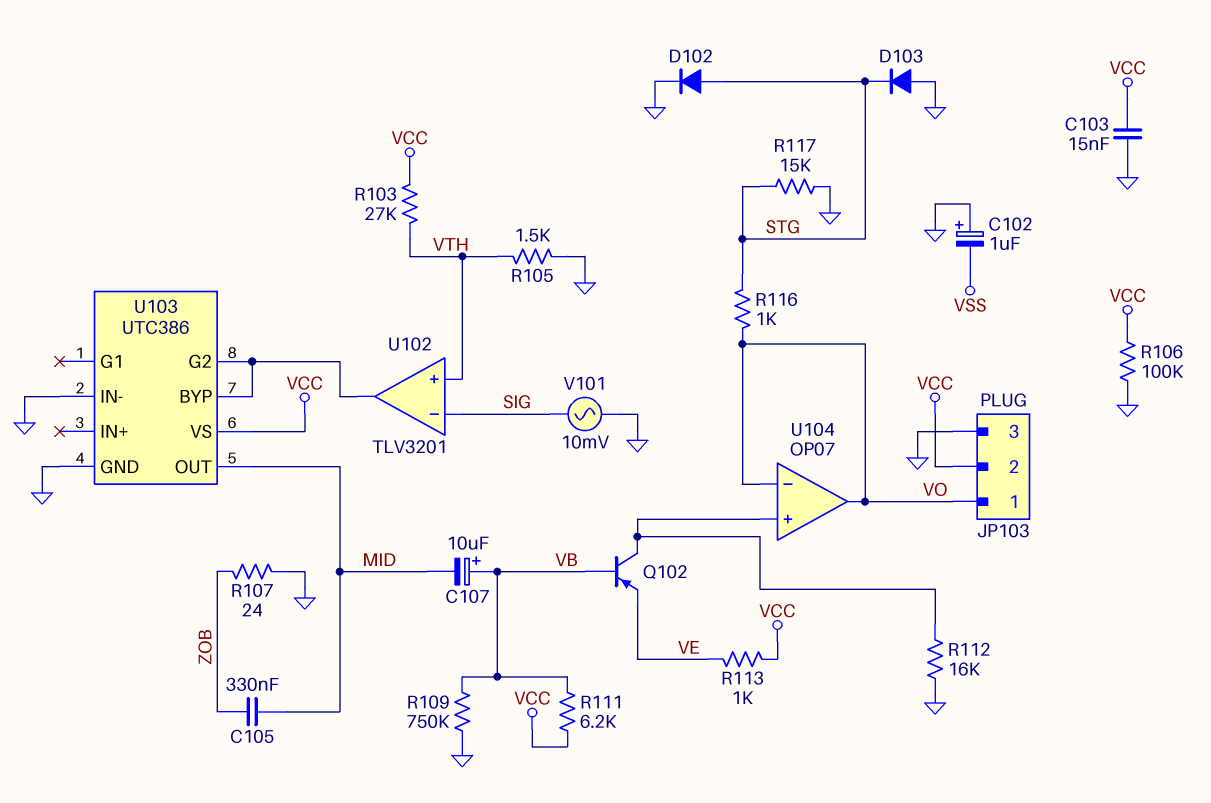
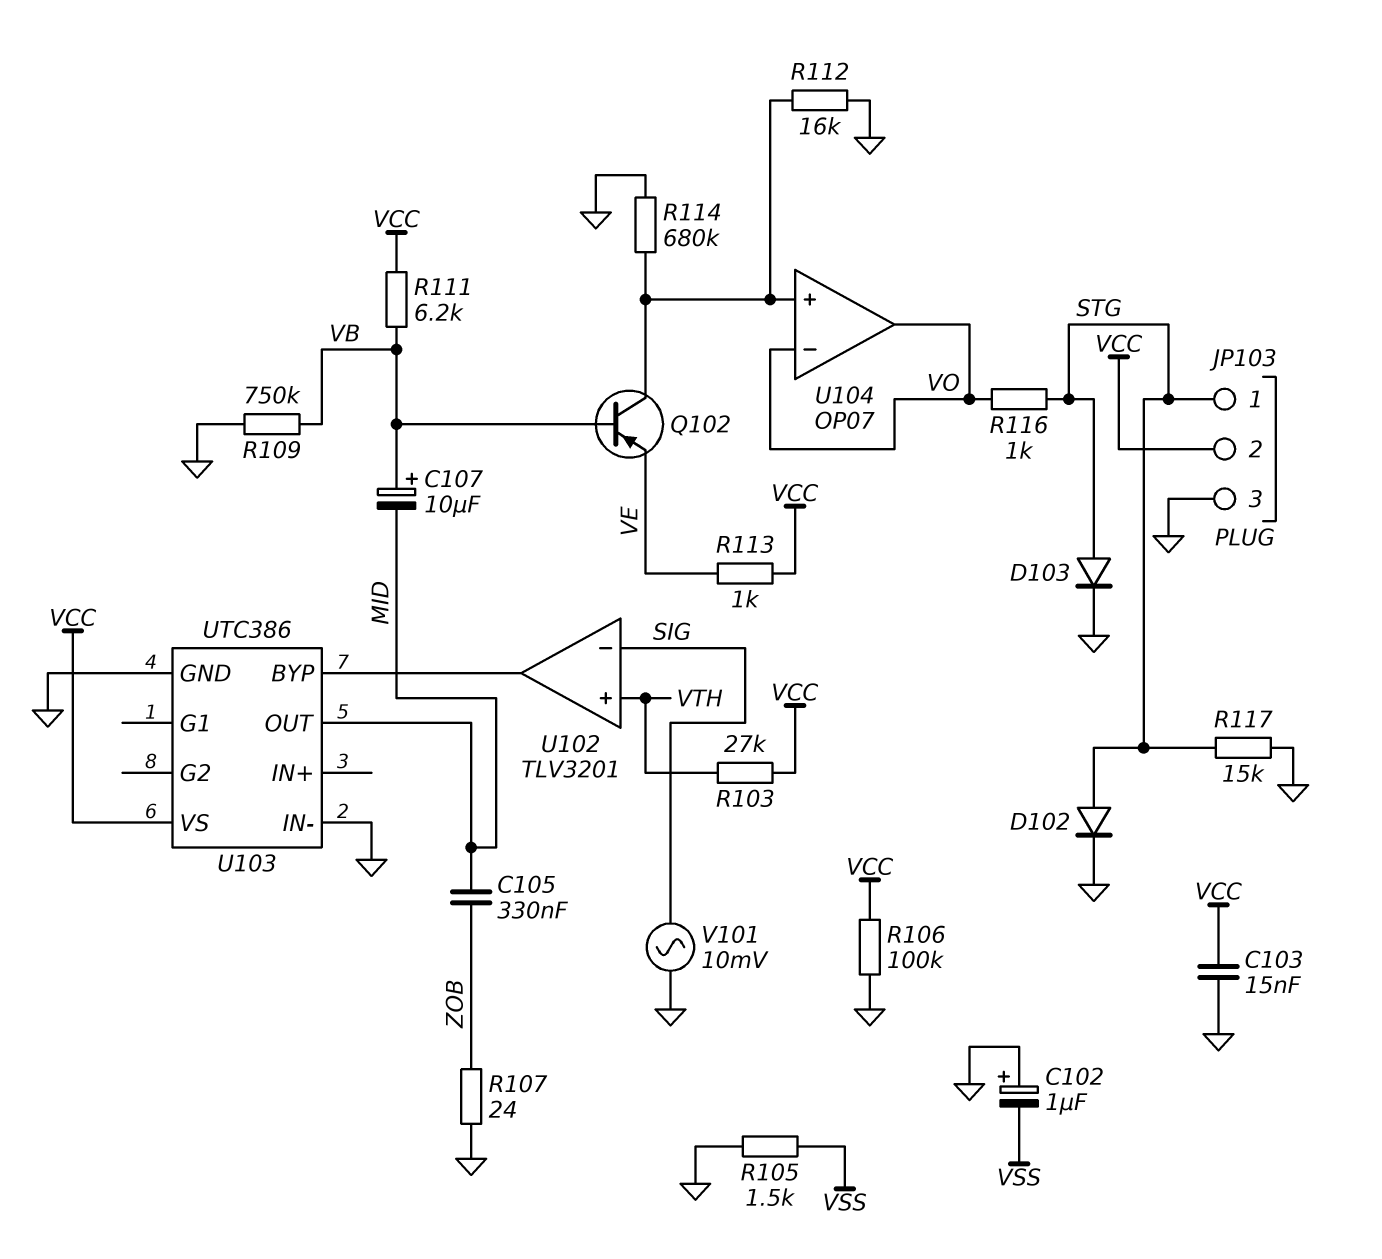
D103: diode (A GND, K STG) -> diode (A STG, K GND)
JP103 pin 1: VO -> STG
R105: 1.5k (GND, VTH) -> 1.5k (GND, VSS)
R114: none -> 680k (GND, U104/in+)
U103 pin G2: U102/out -> none

